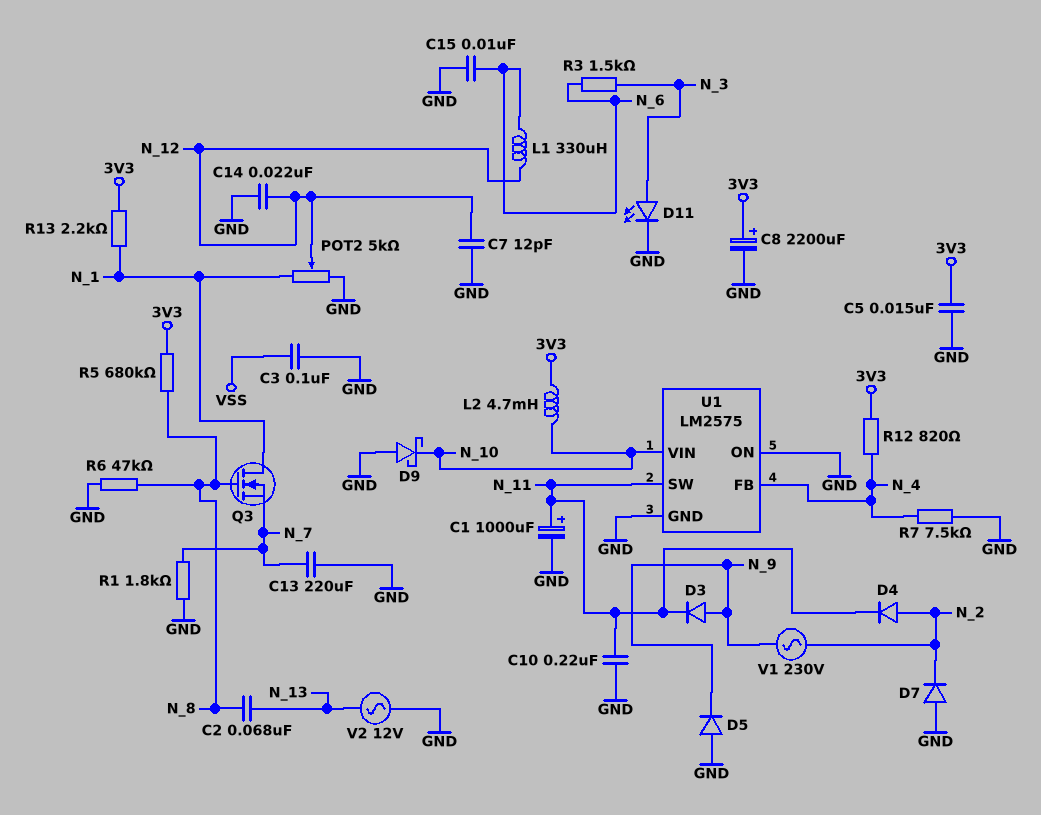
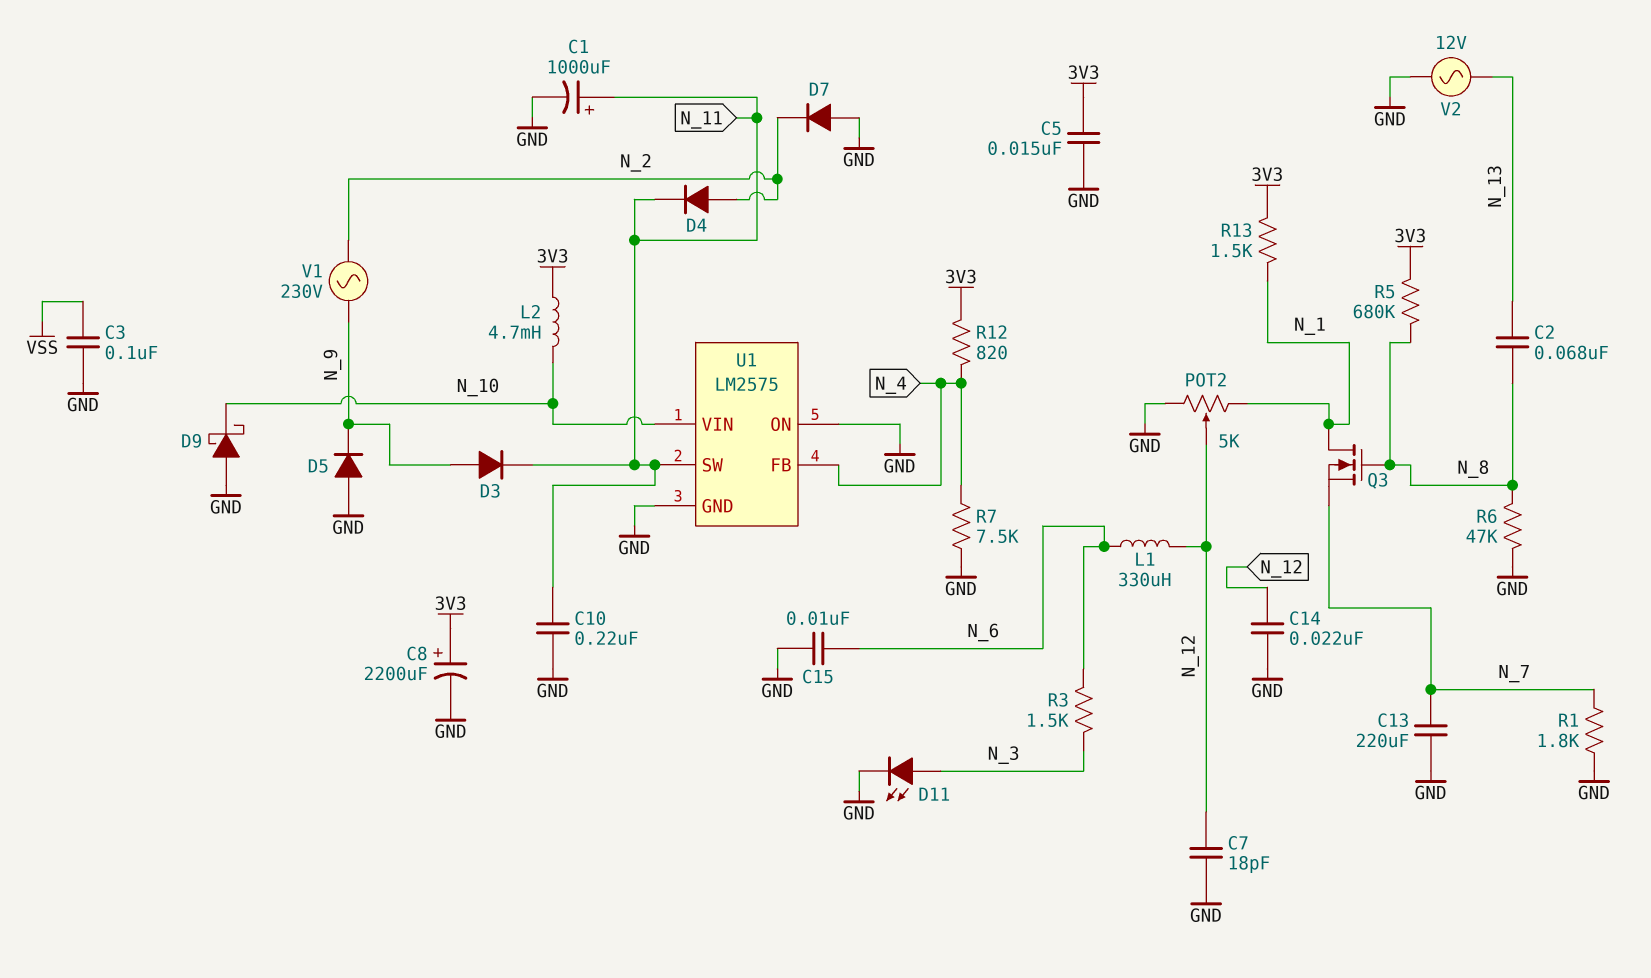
C7: 12pF (GND, N_12) -> 18pF (GND, N_12)
R13: 2.2k (3V3, N_1) -> 1.5k (3V3, N_1)

